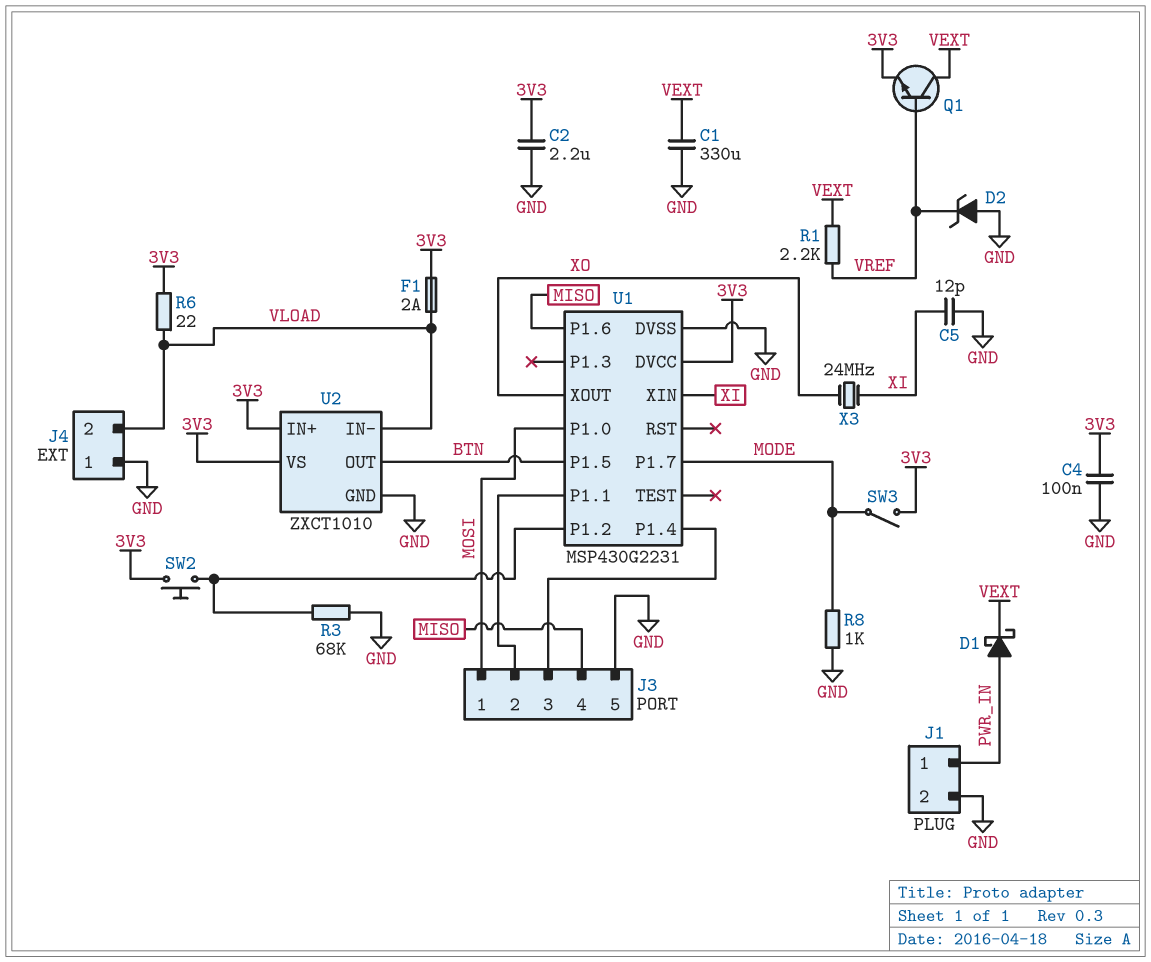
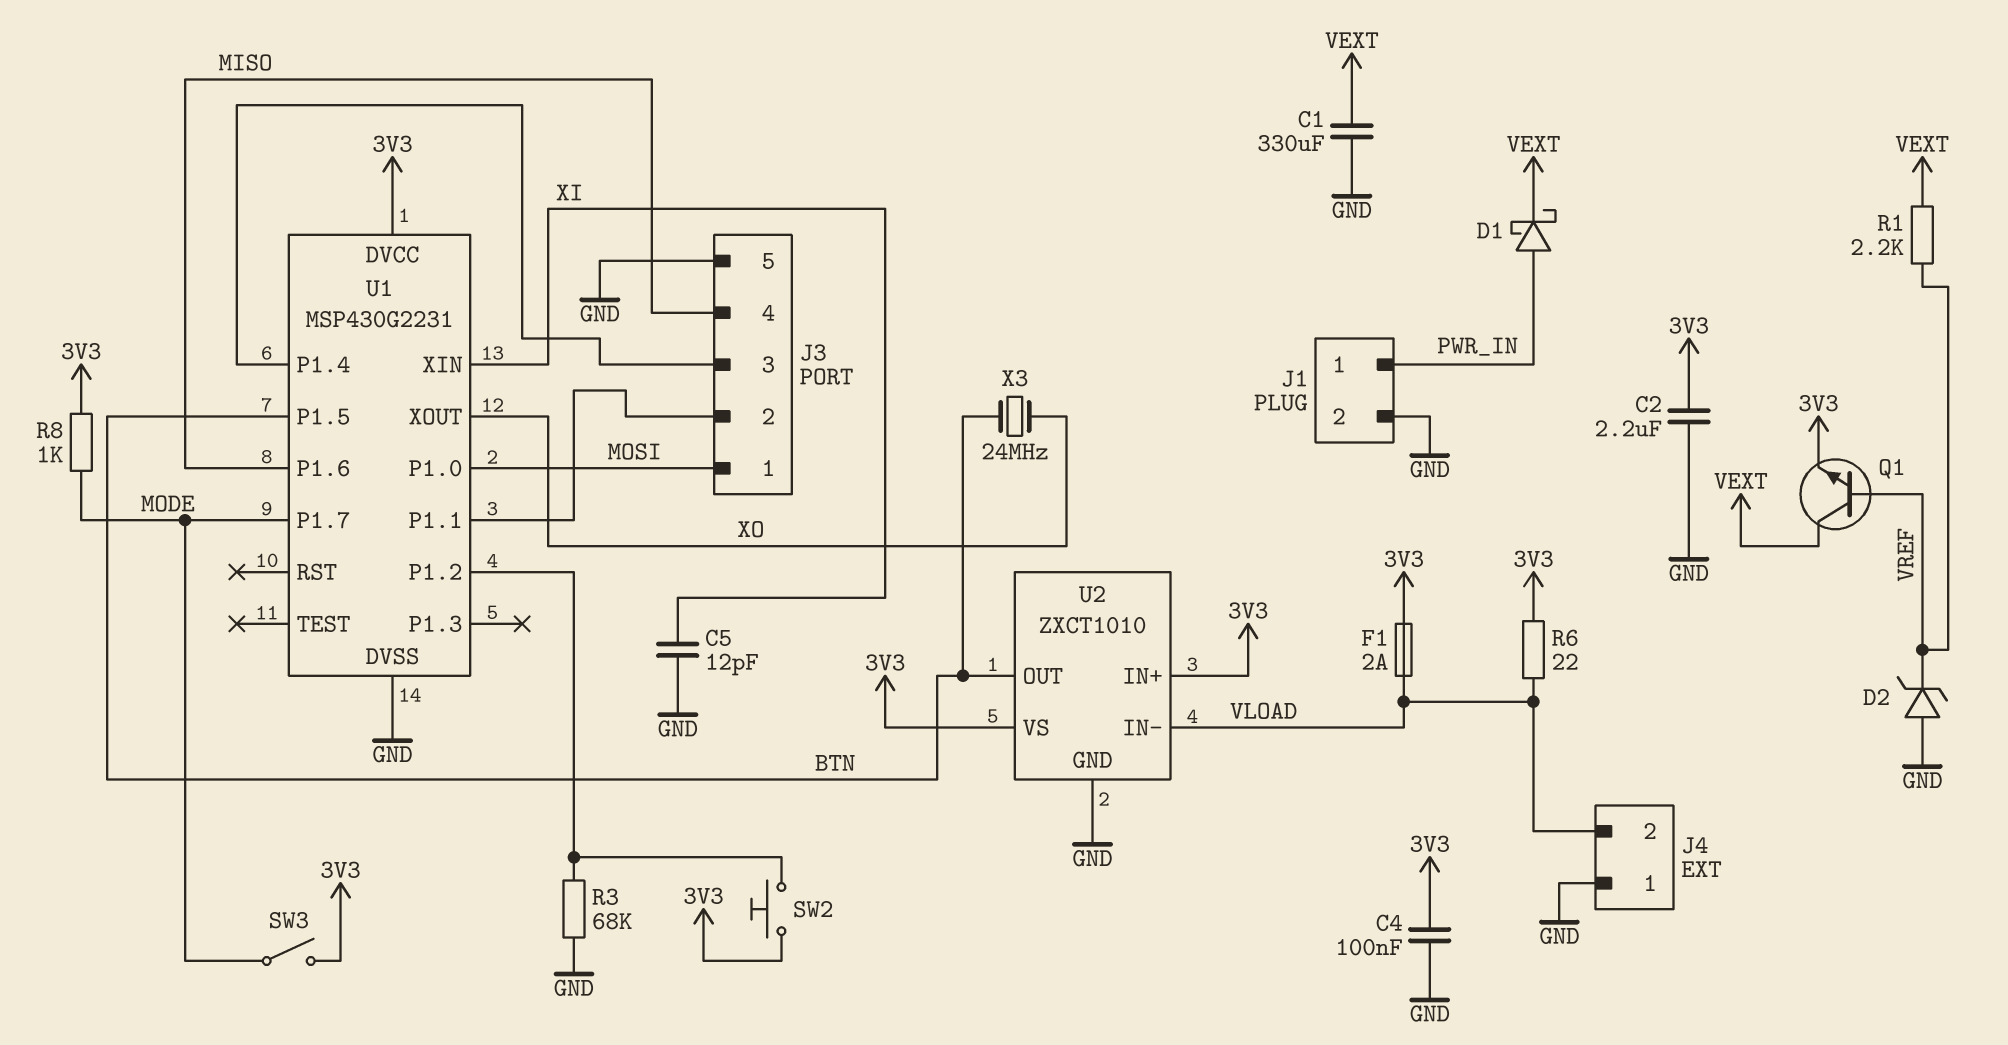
R8: 1k (GND, MODE) -> 1k (3V3, MODE)
X3: 24MHz (XI, XO) -> 24MHz (BTN, XO)

